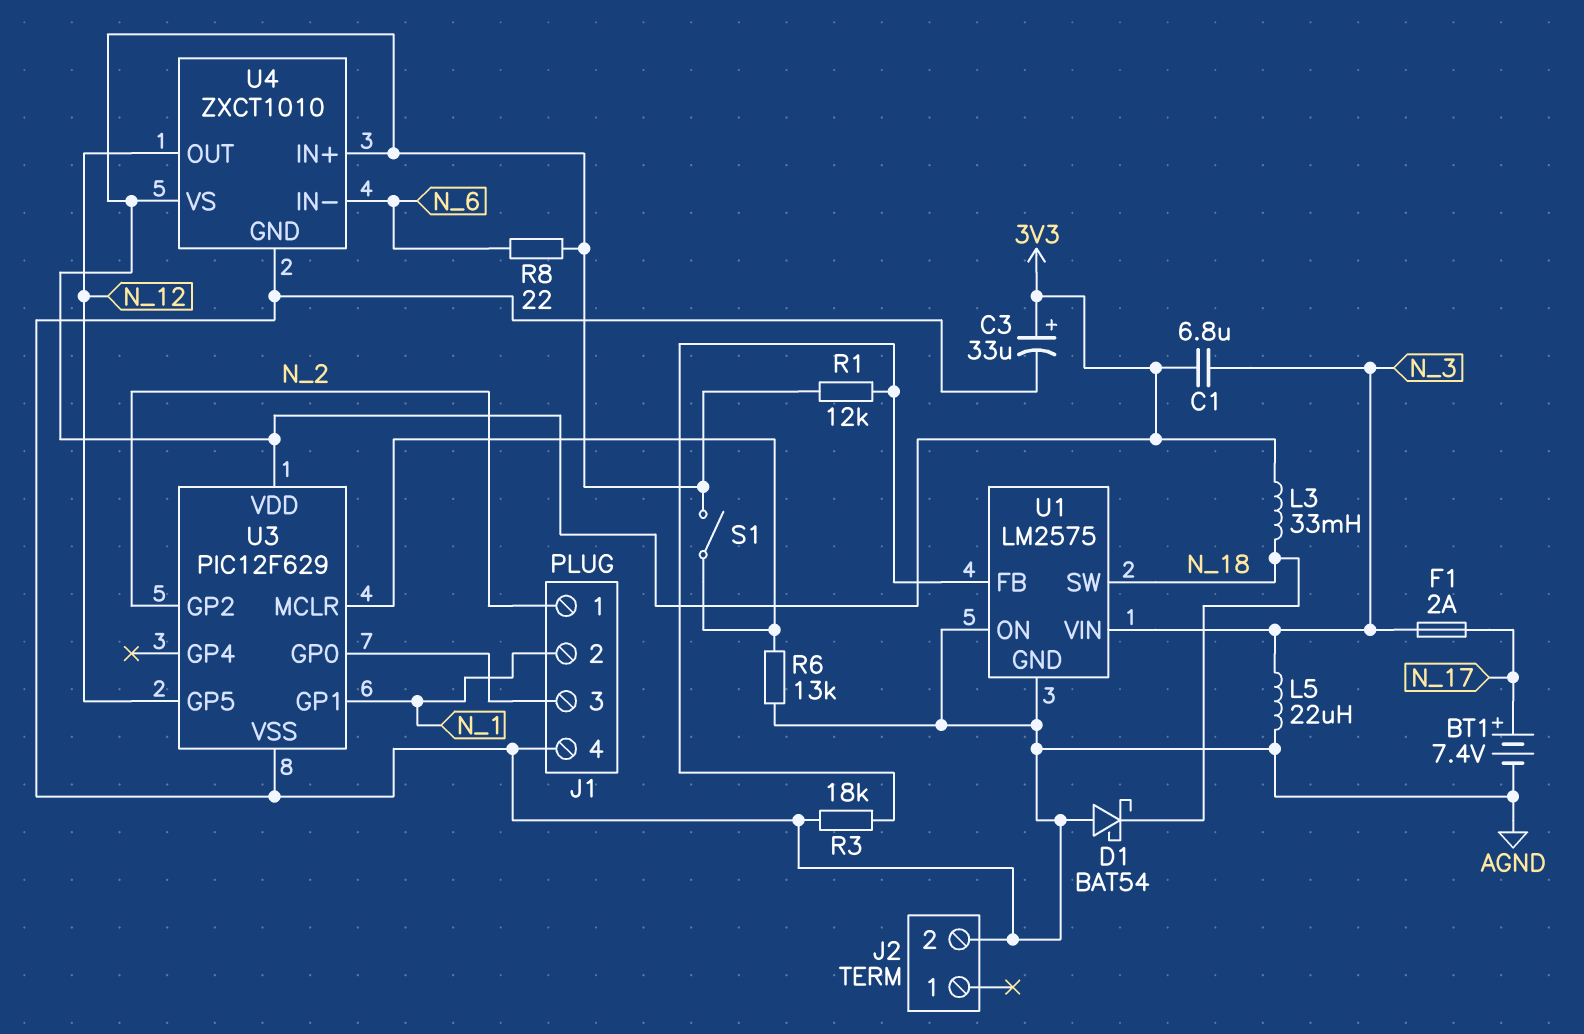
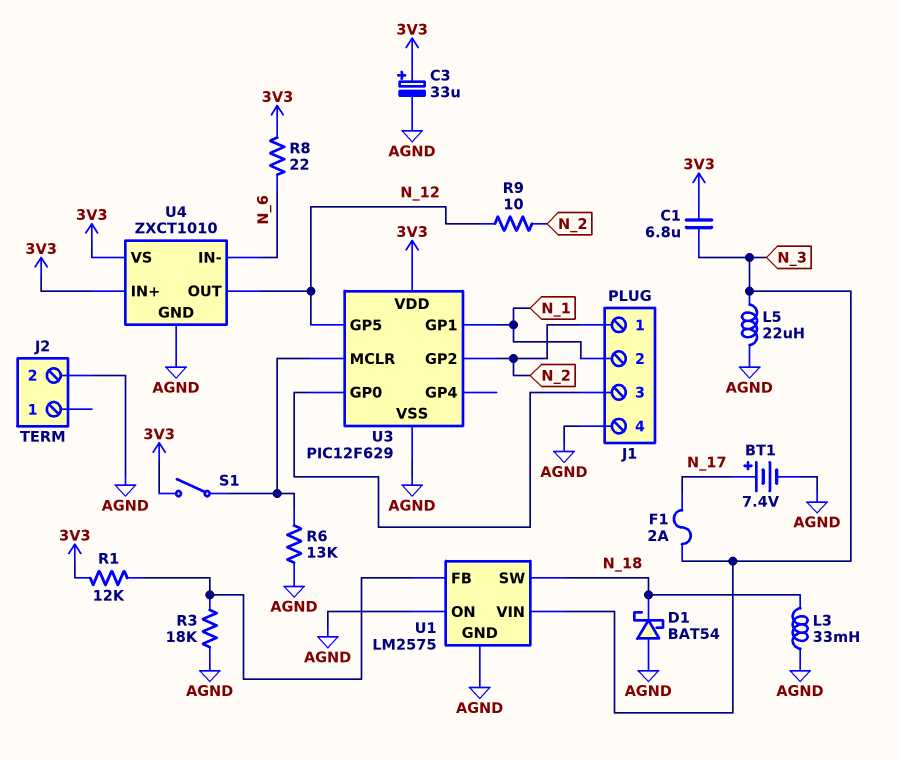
L3: 33mH (3V3, N_18) -> 33mH (AGND, N_18)
R9: none -> 10 (N_2, N_12)

